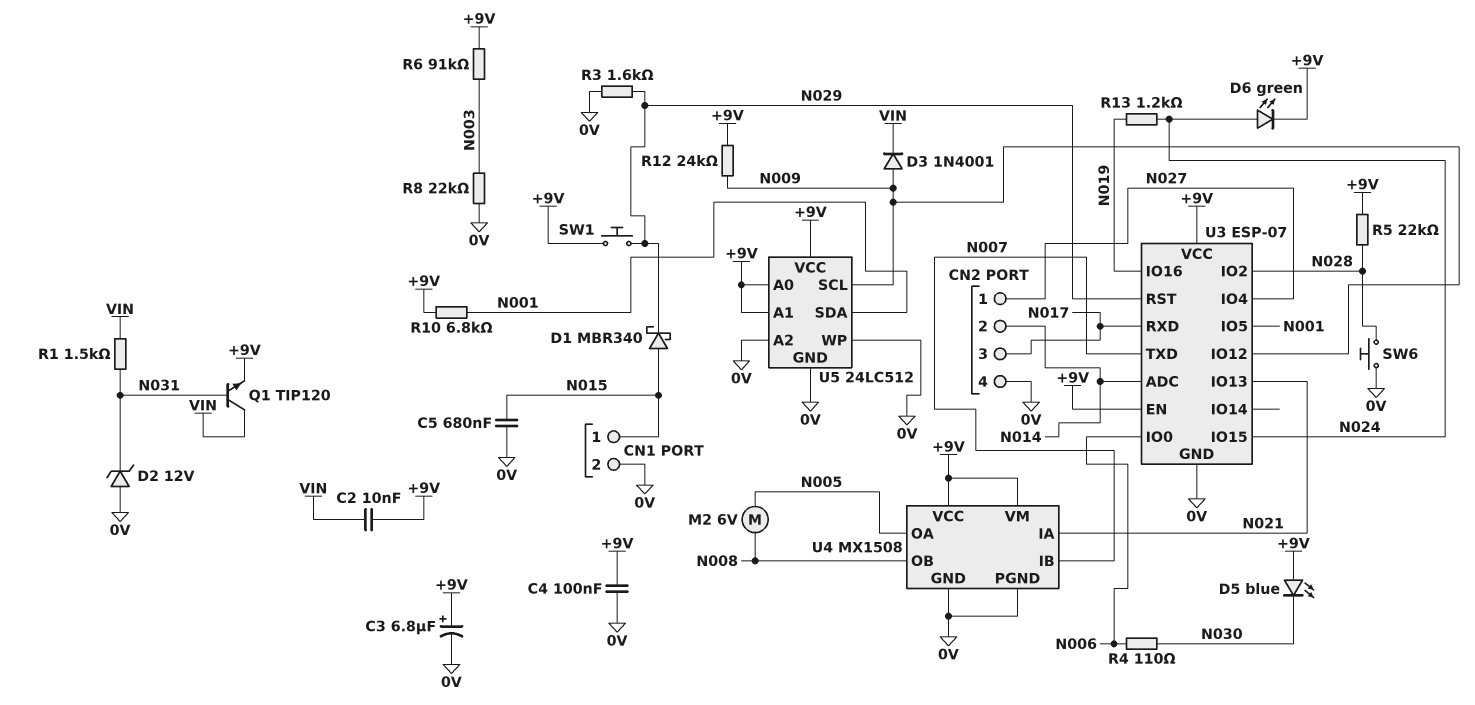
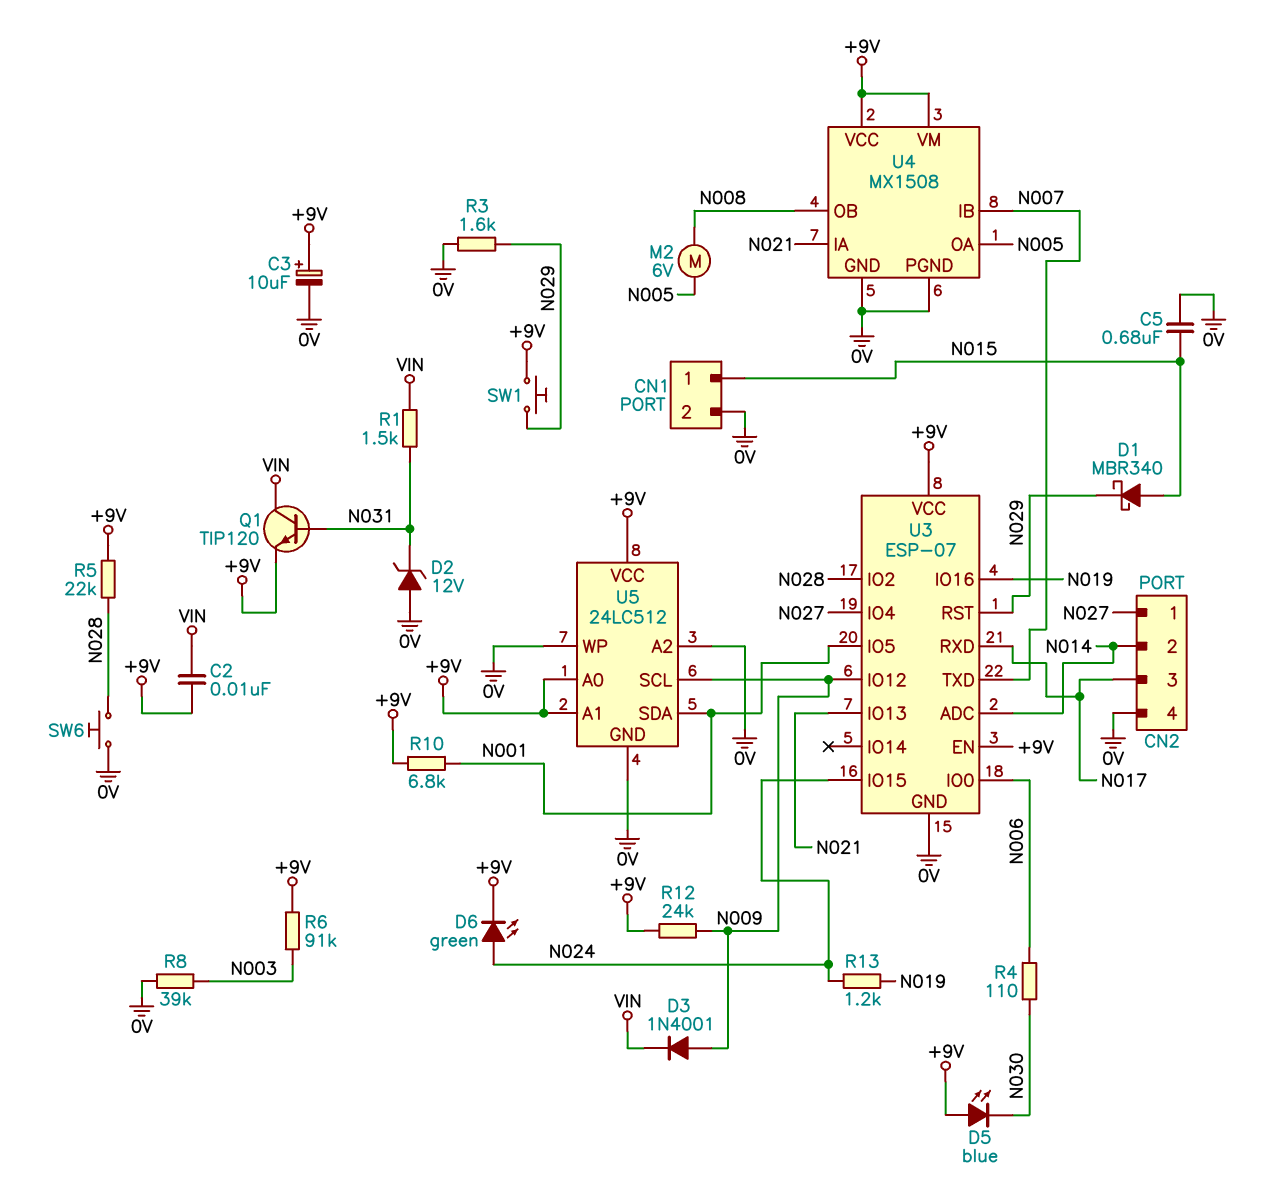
C3: 6.8uF (plus +9V, minus 0V) -> 10uF (plus +9V, minus 0V)
C4: 100nF (+9V, 0V) -> none
R8: 22k (0V, N003) -> 39k (0V, N003)

